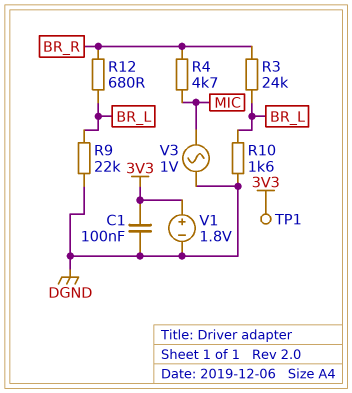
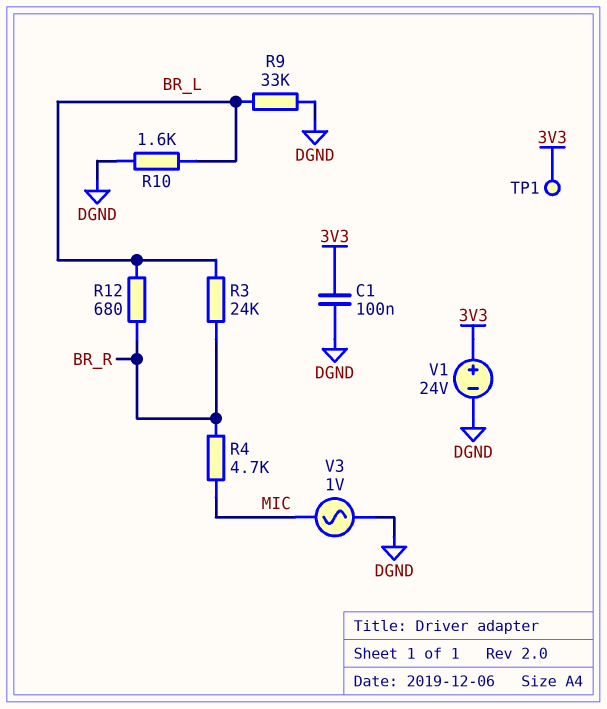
R9: 22k (BR_L, DGND) -> 33k (BR_L, DGND)
V1: 1.8V (plus 3V3, minus DGND) -> 24V (plus 3V3, minus DGND)

